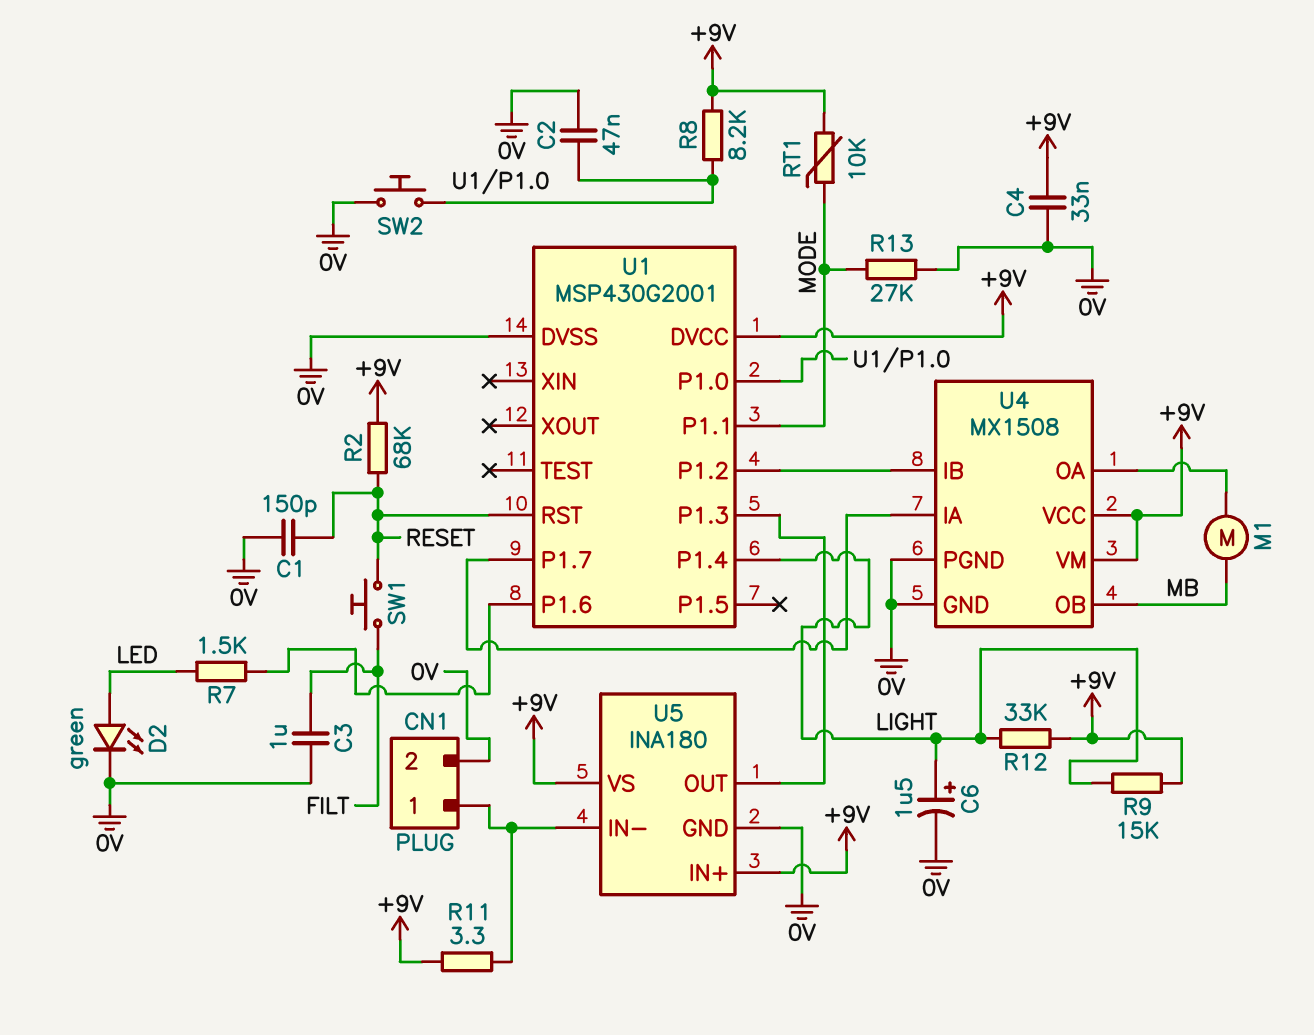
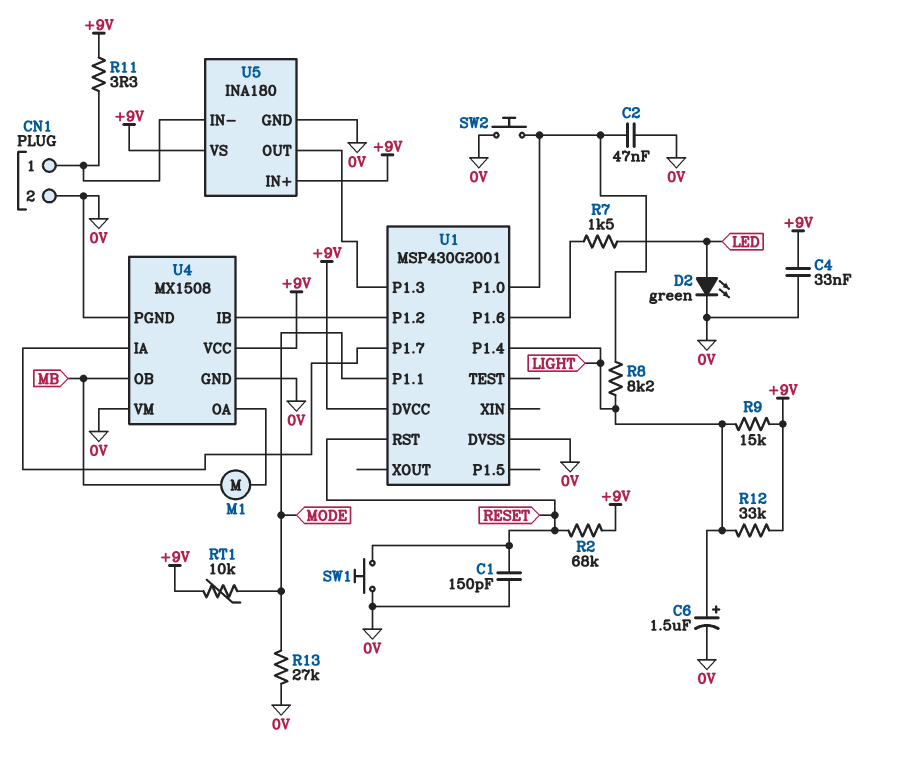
C3: 1uF (0V, FILT) -> none
R8: 8.2k (+9V, U1/P1.0) -> 8.2k (LIGHT, U1/P1.0)
SW1: button (FILT, RESET) -> button (0V, RESET)
U4 pin VM: +9V -> 0V

